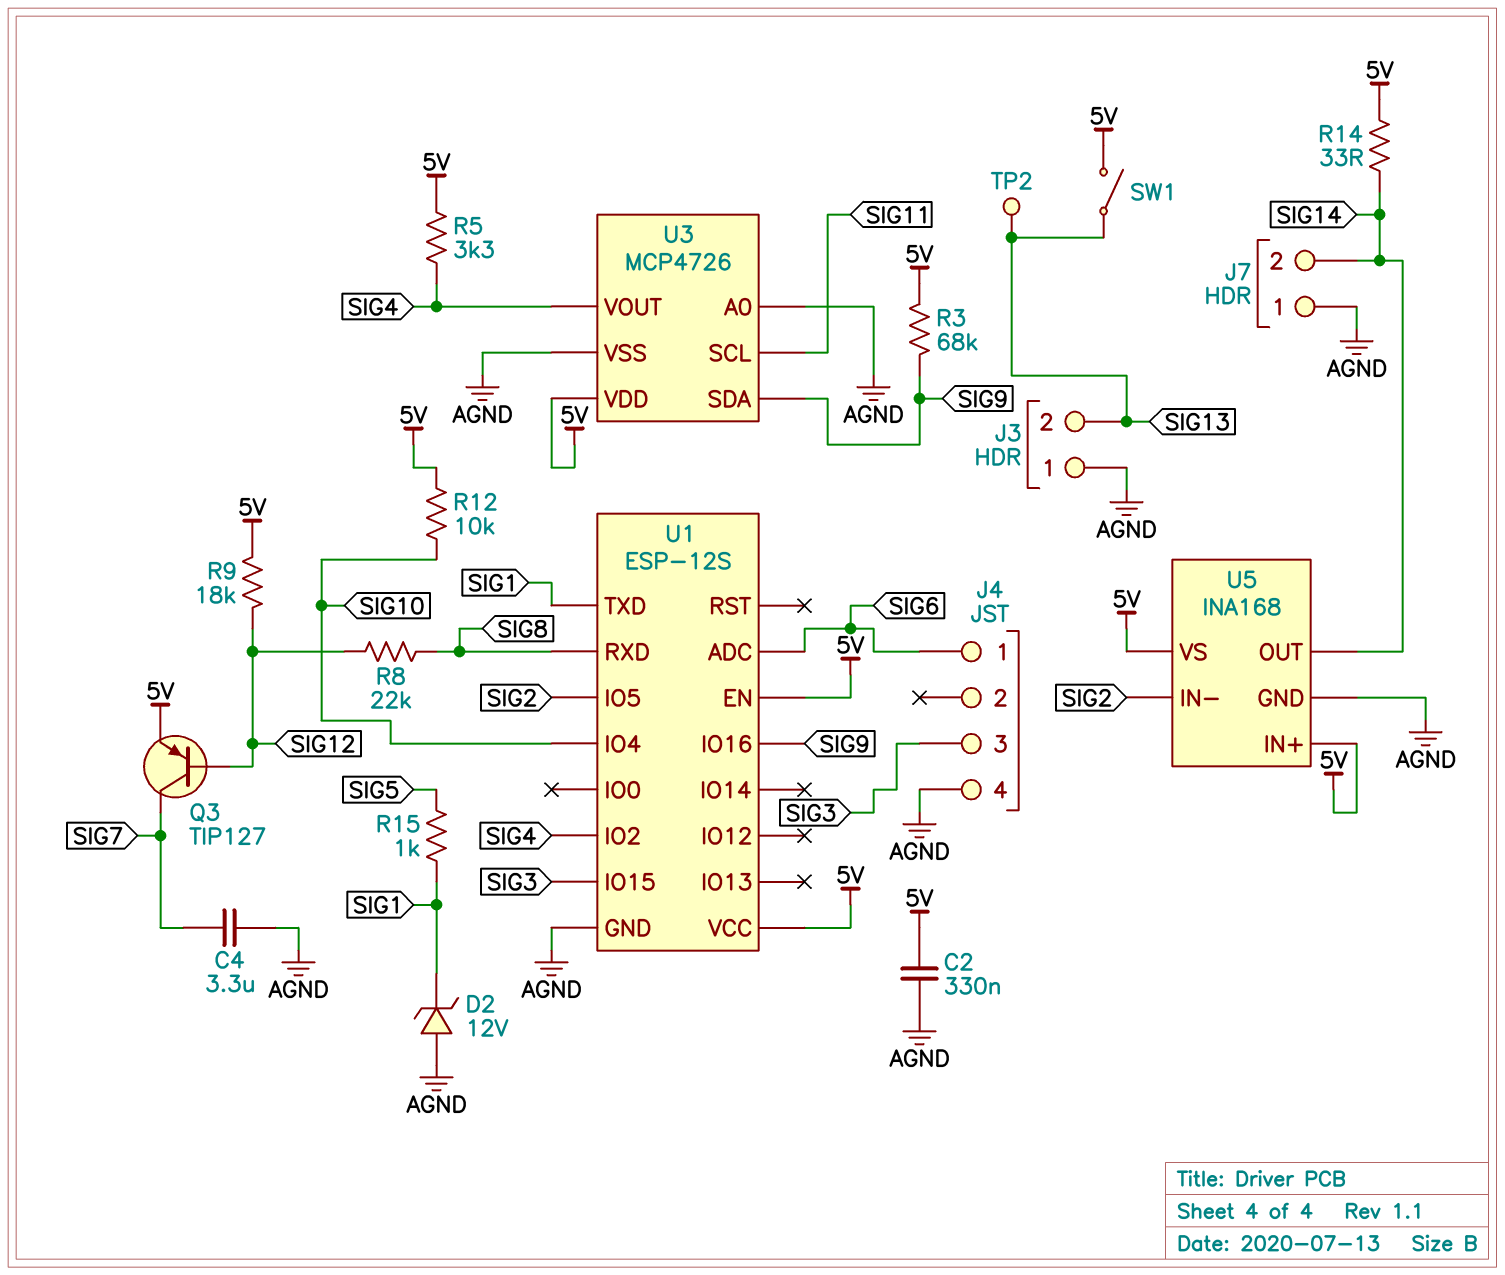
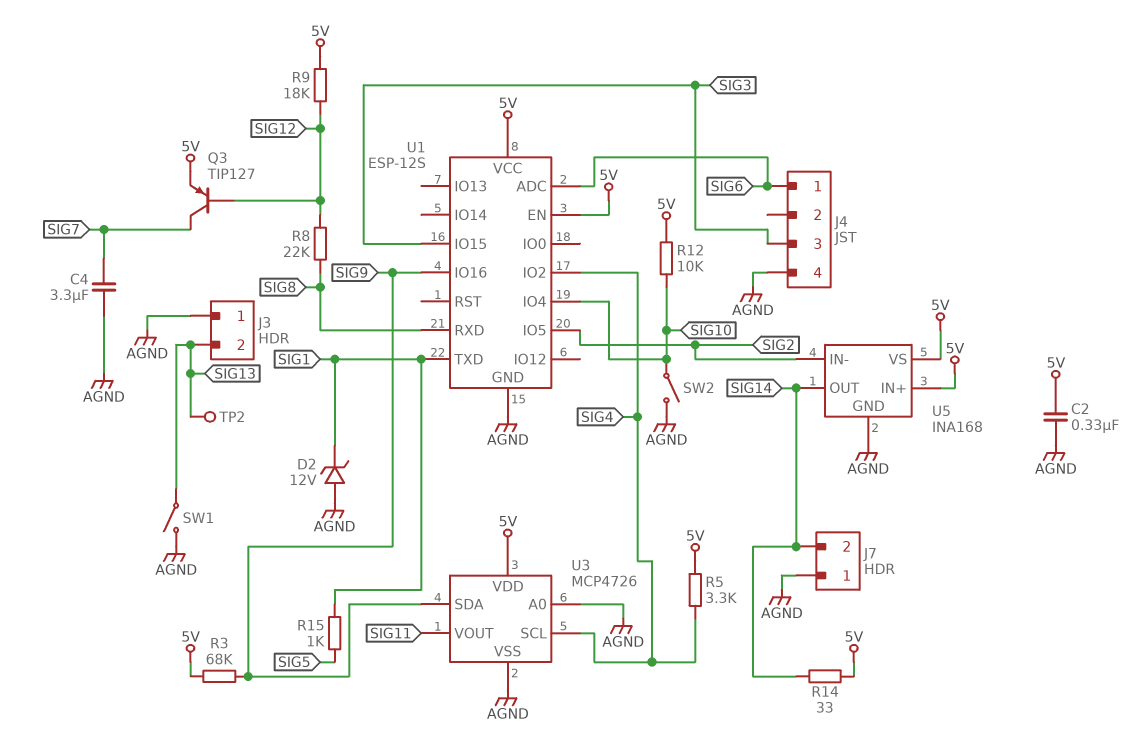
SW1: switch (5V, SIG13) -> switch (AGND, SIG13)
SW2: none -> switch (AGND, SIG10)
U3 pin SCL: SIG11 -> SIG4
U3 pin VOUT: SIG4 -> SIG11

